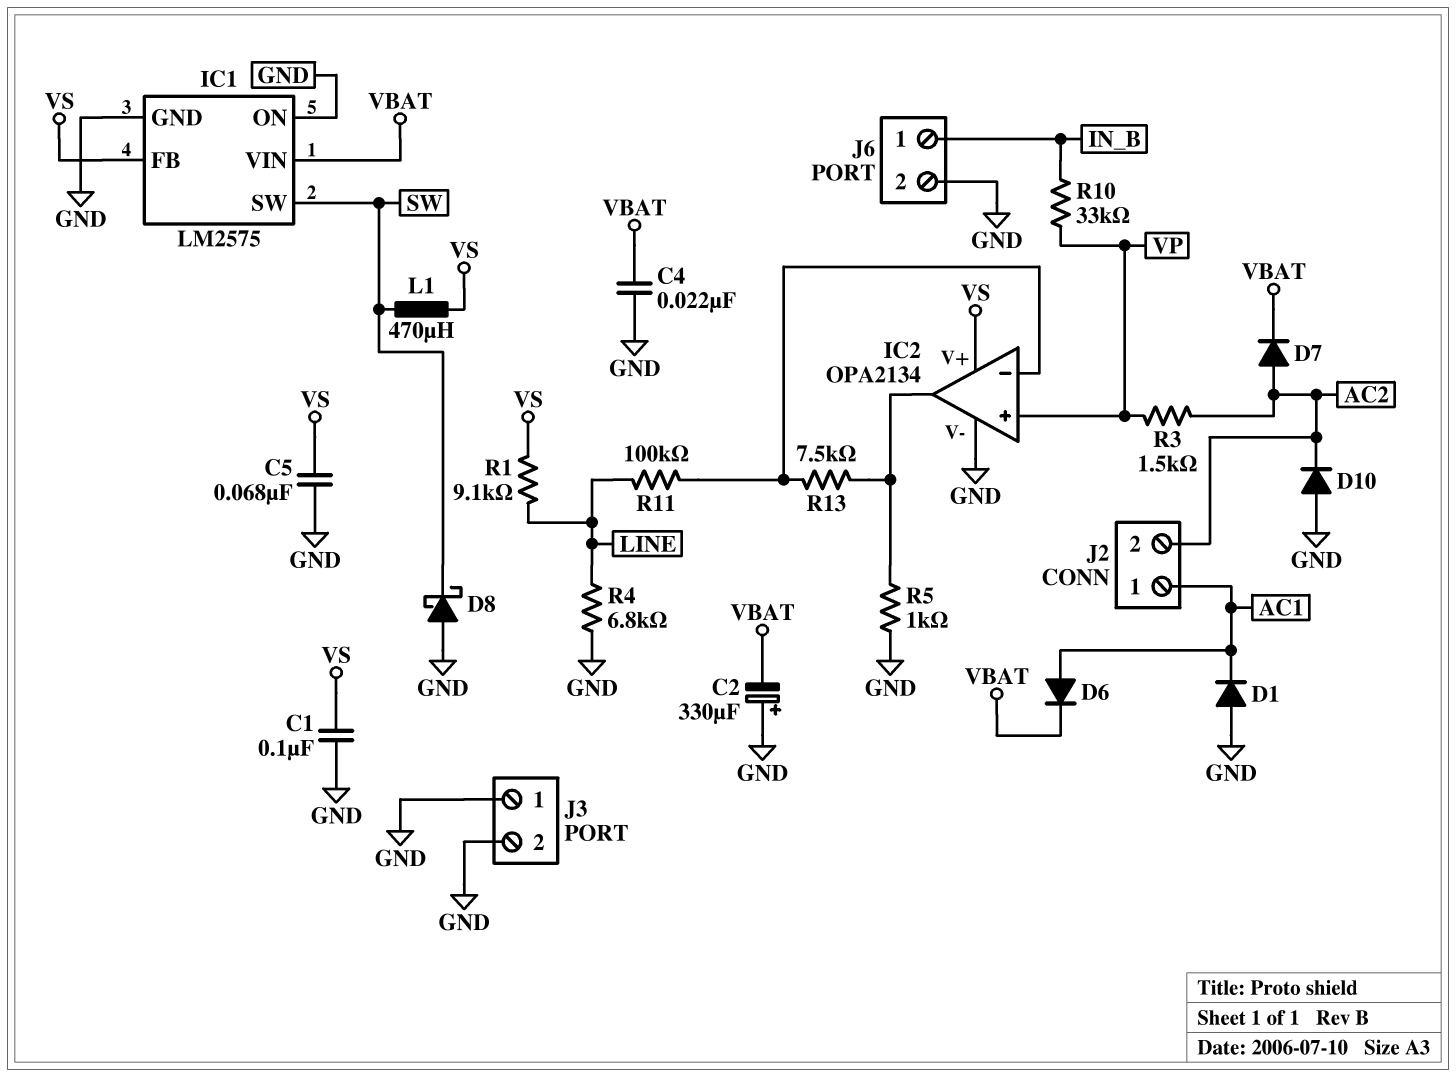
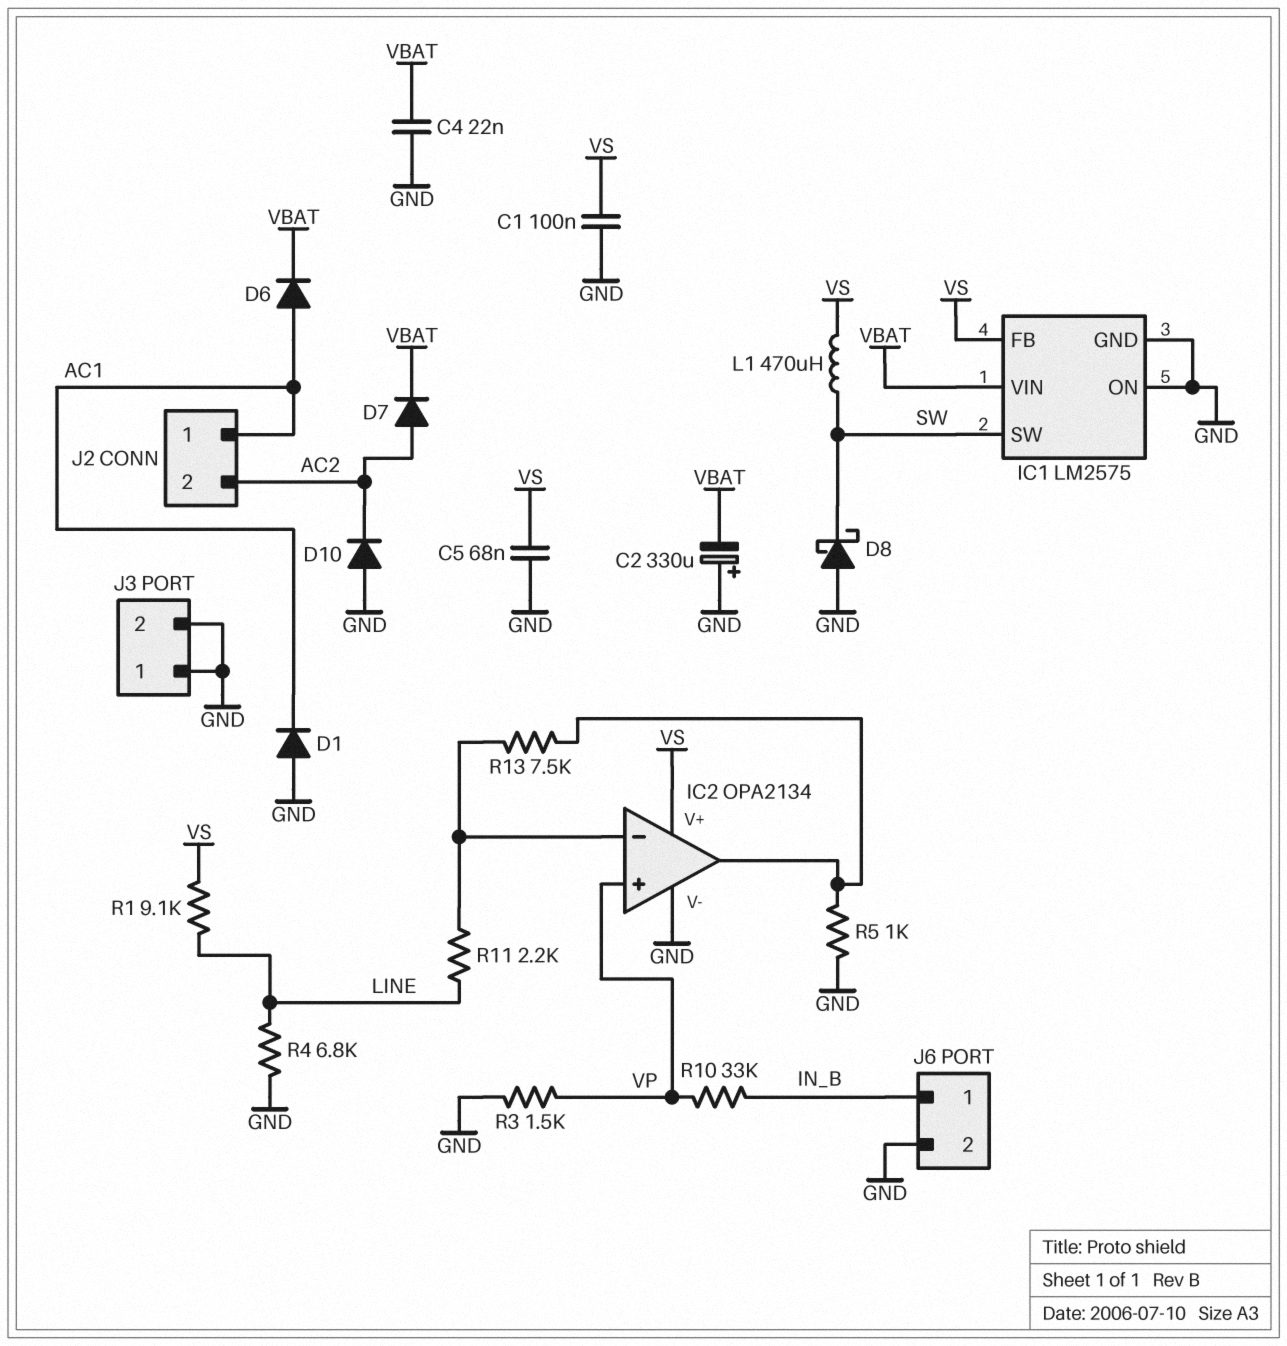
R3: 1.5k (AC2, VP) -> 1.5k (GND, VP)
R11: 100k (IC2/in-, LINE) -> 2.2k (IC2/in-, LINE)

